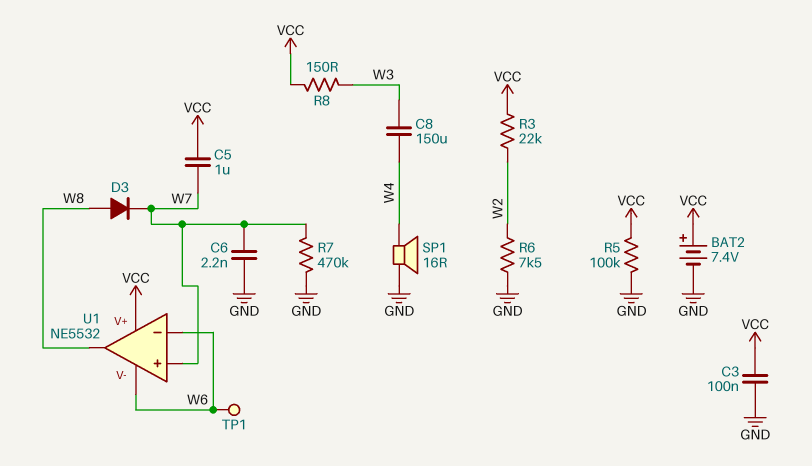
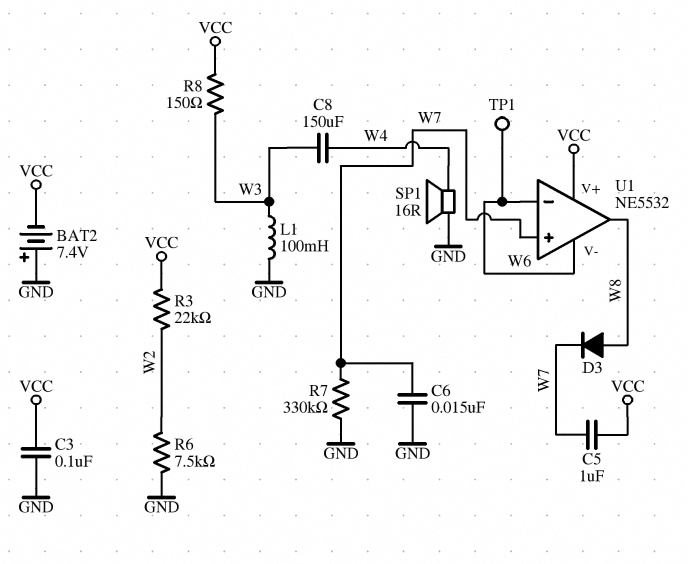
BAT2: 7.4V (plus VCC, minus GND) -> 7.4V (plus GND, minus VCC)
C6: 2.2nF (GND, W7) -> 15nF (GND, W7)
L1: none -> 100mH (GND, W3)
R5: 100k (GND, VCC) -> none
R7: 470k (GND, W7) -> 330k (GND, W7)

